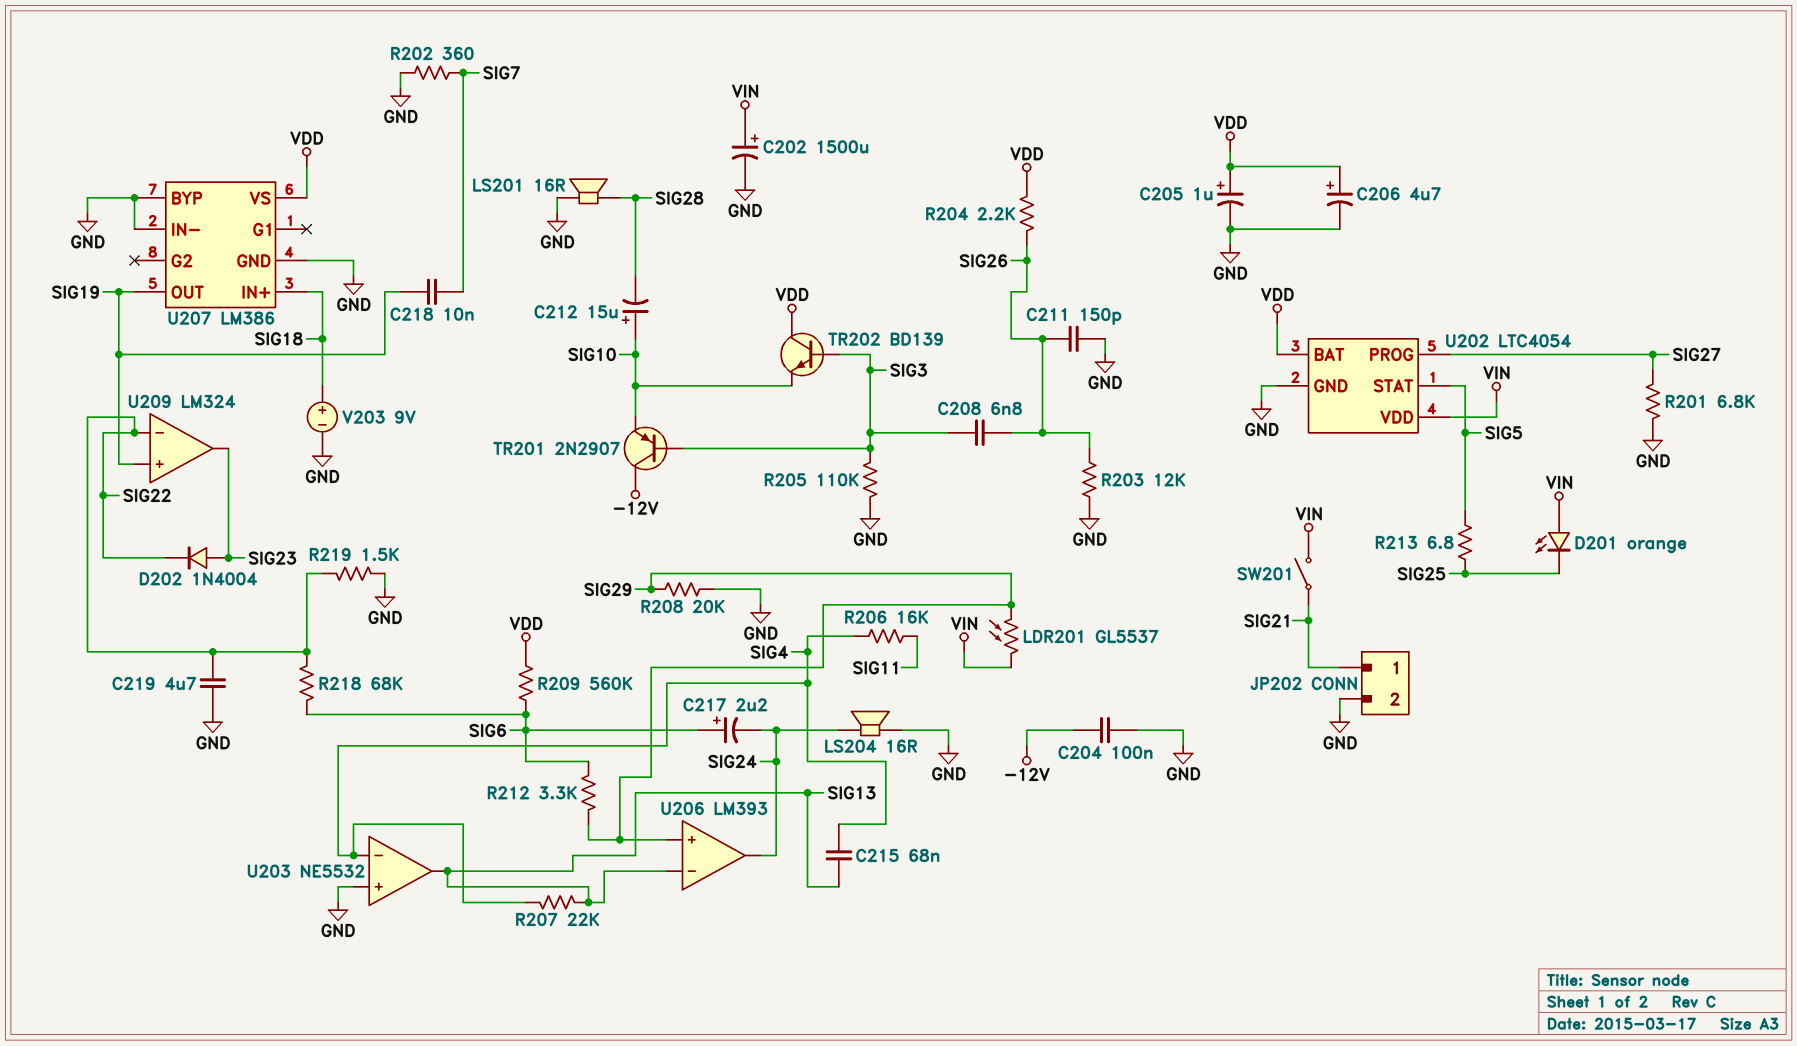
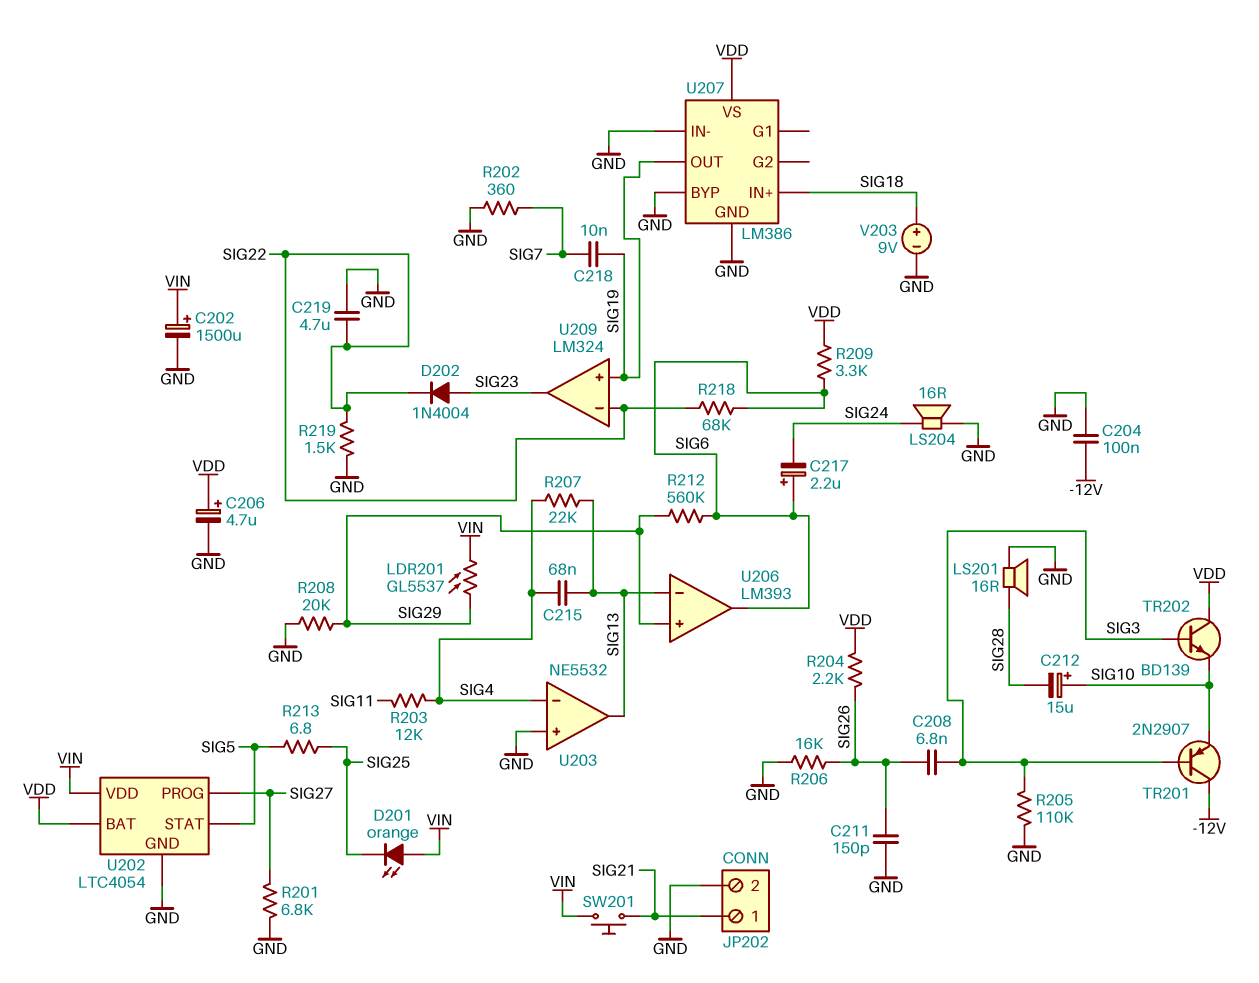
C205: 1uF (plus VDD, minus GND) -> none
R203: 12k (GND, SIG26) -> 12k (SIG4, SIG11)
R206: 16k (SIG4, SIG11) -> 16k (GND, SIG26)
R209: 560k (SIG6, VDD) -> 3.3k (SIG6, VDD)
R212: 3.3k (SIG6, SIG29) -> 560k (SIG6, SIG29)
SW201: switch (SIG21, VIN) -> button (SIG21, VIN)
U206 pin out: SIG24 -> SIG6

